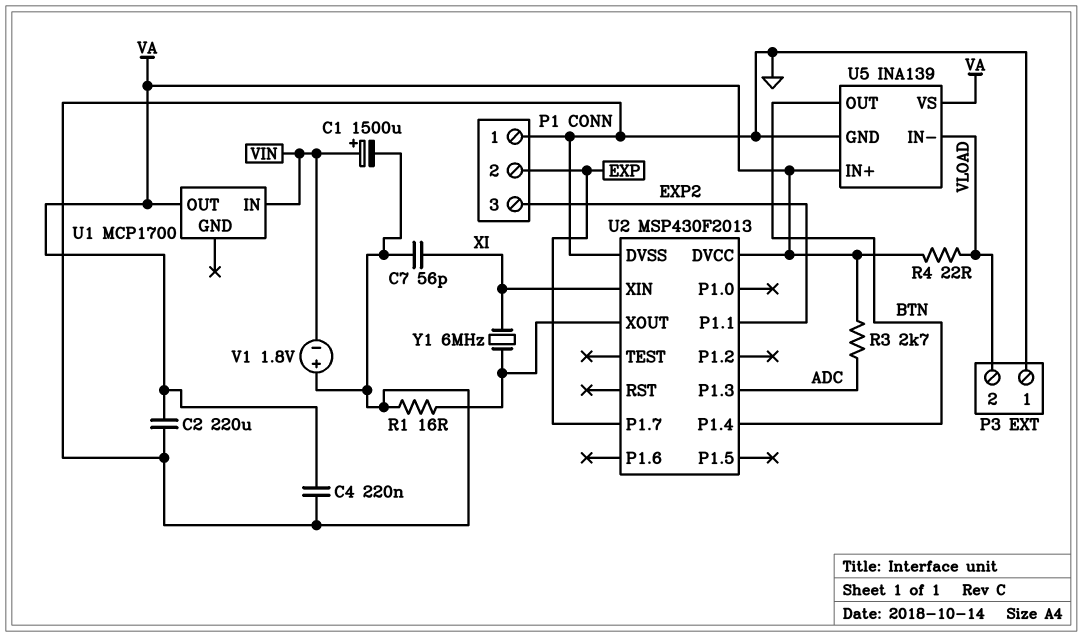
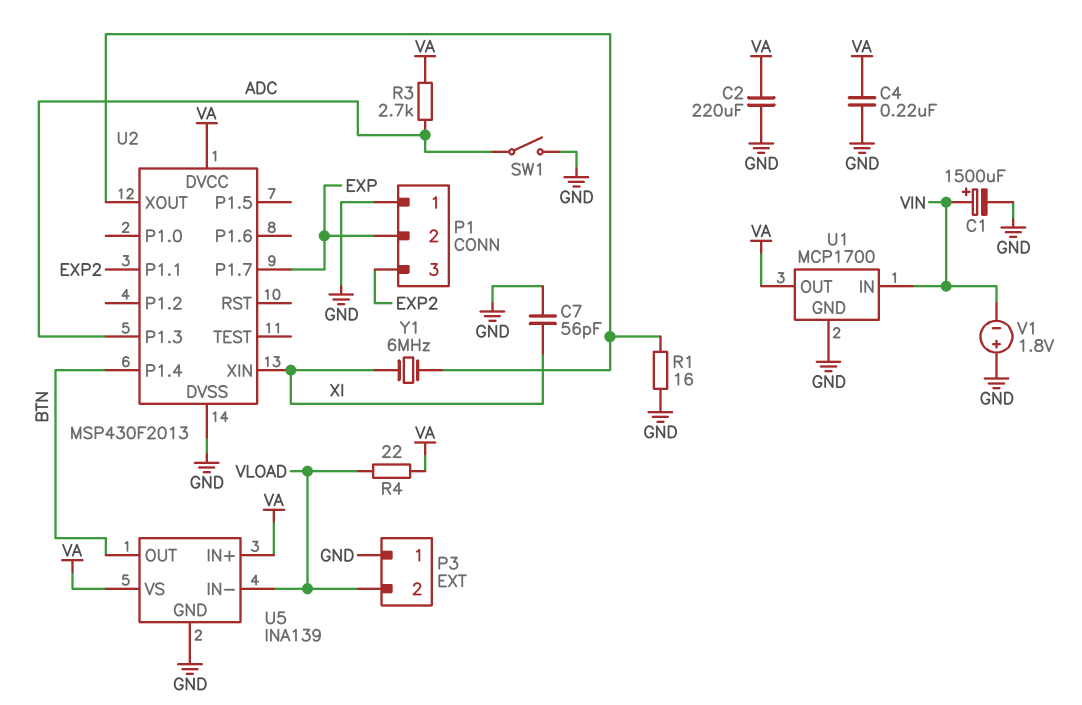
SW1: none -> switch (ADC, GND)
U1 pin GND: none -> GND

